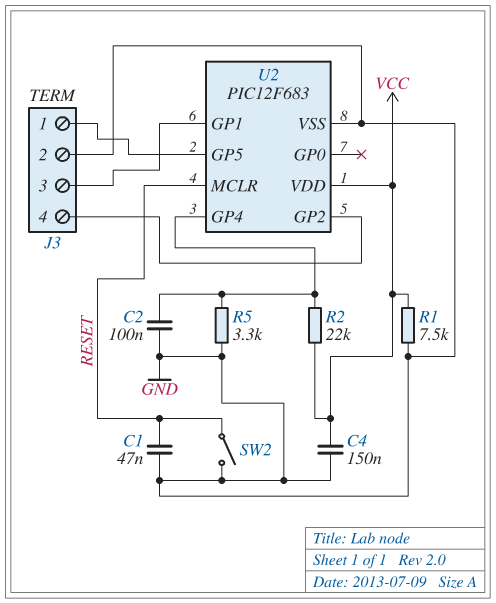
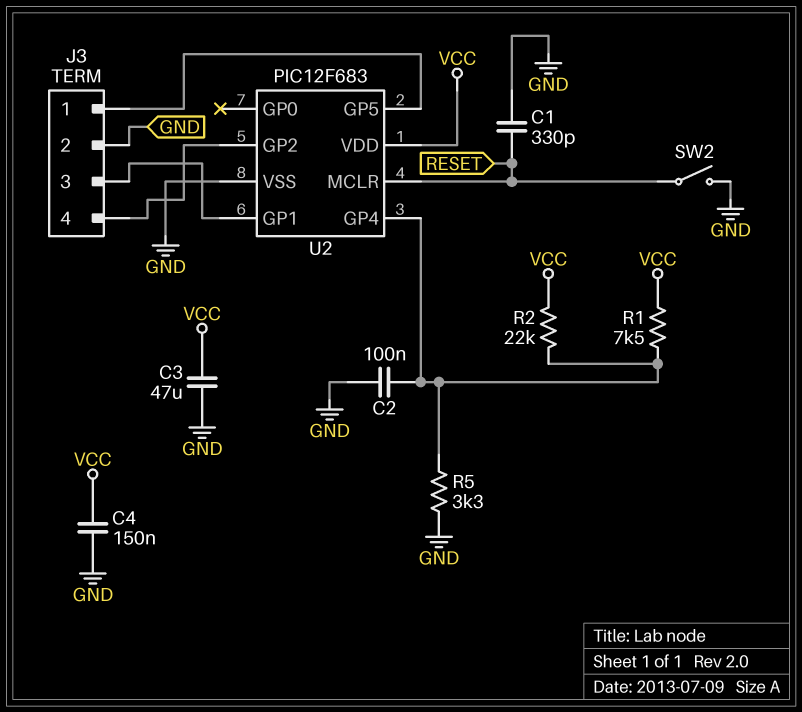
C1: 47nF (GND, RESET) -> 330pF (GND, RESET)
C3: none -> 47uF (GND, VCC)
R1: 7.5k (GND, VCC) -> 7.5k (U2/GP4, VCC)

